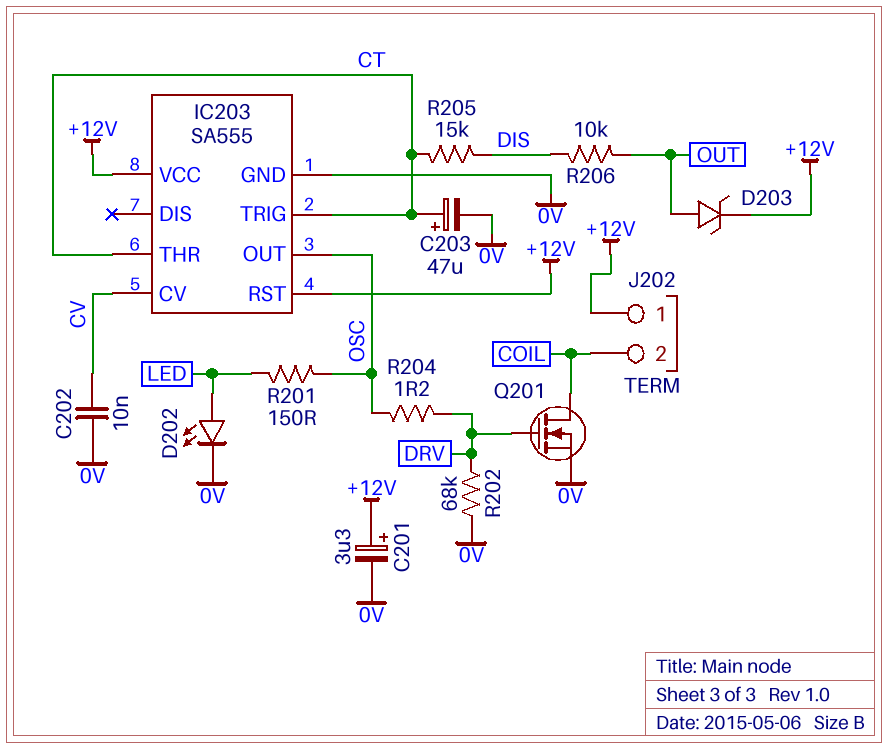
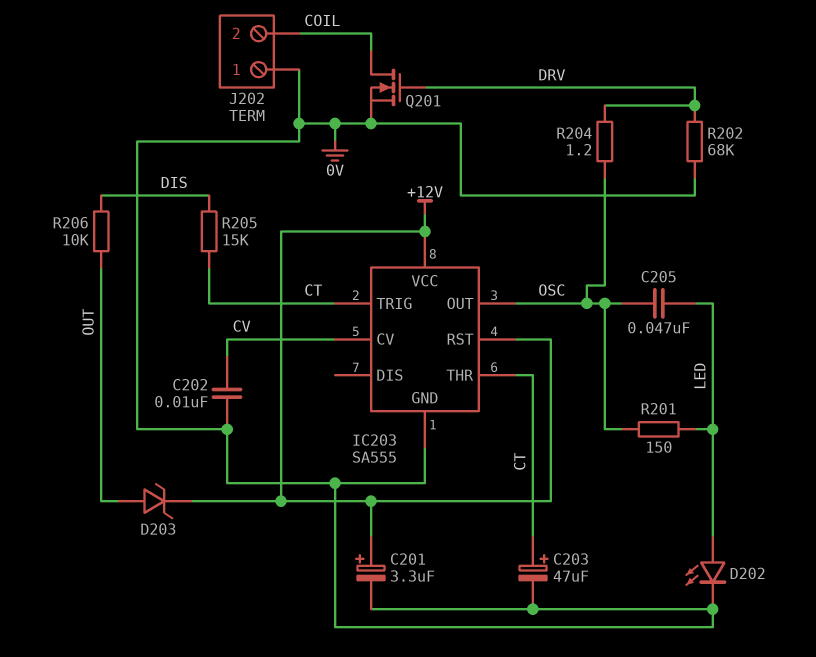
C205: none -> 47nF (LED, OSC)
J202 pin 1: +12V -> 0V

